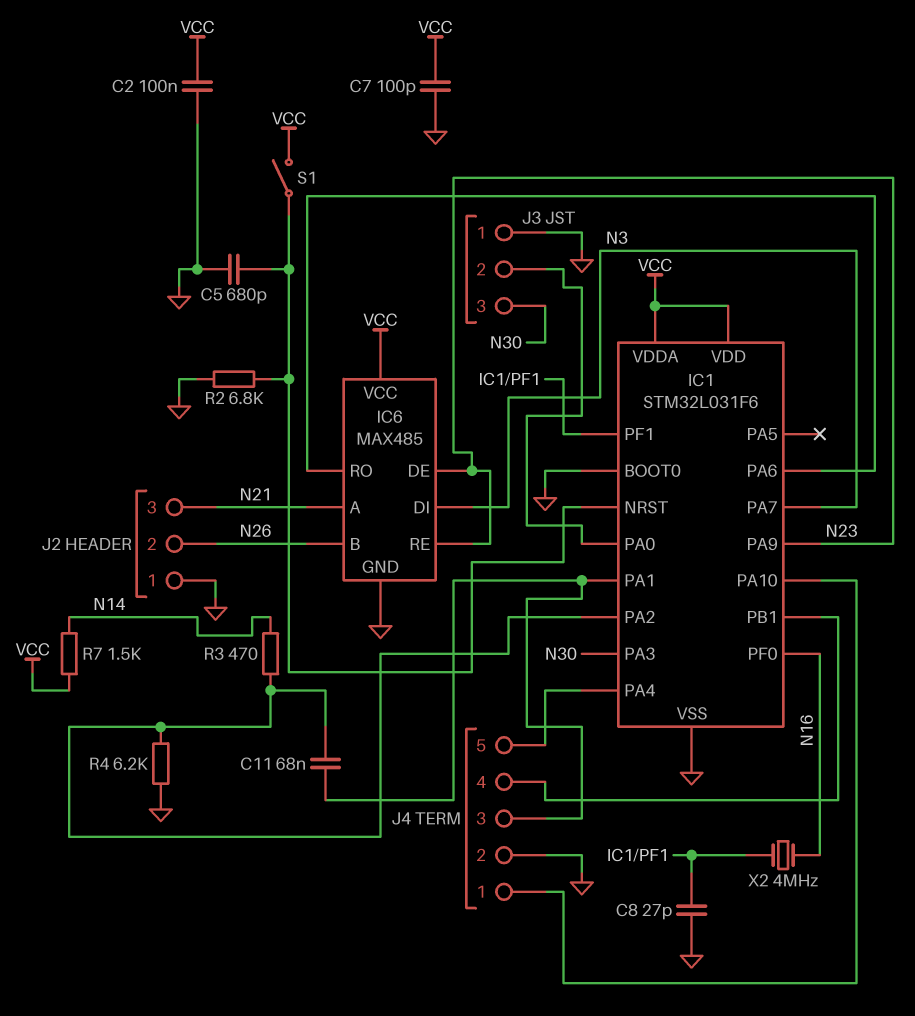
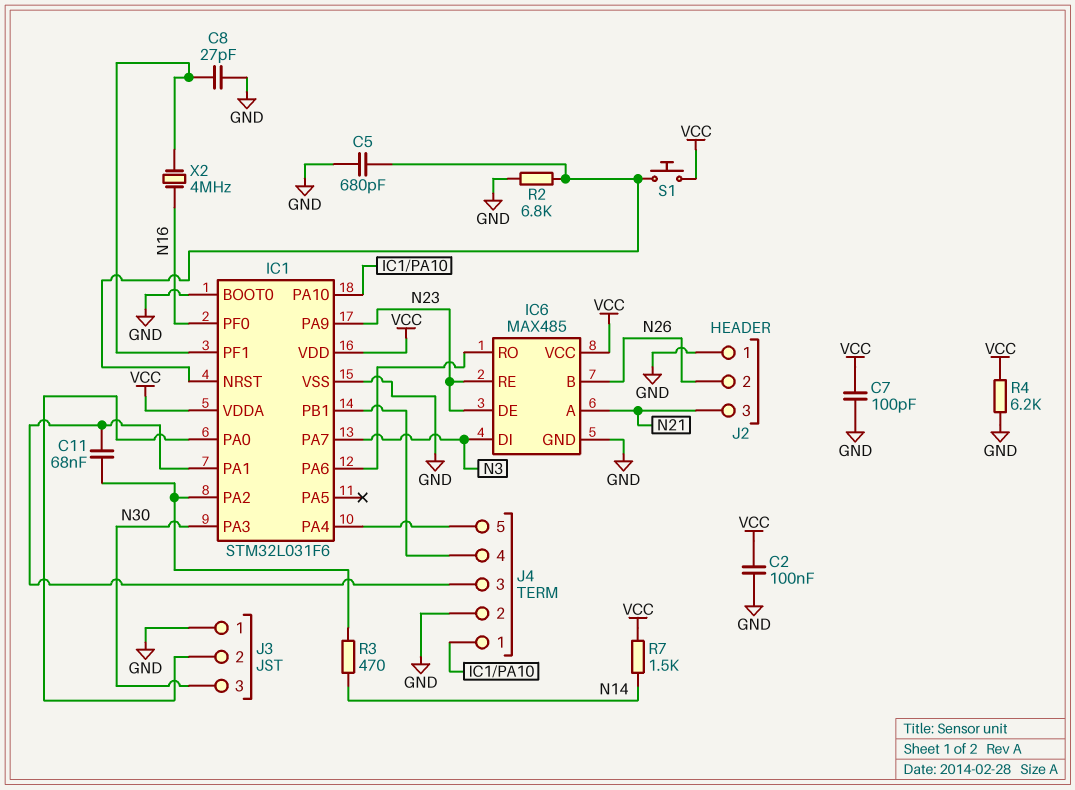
R4: 6.2k (GND, IC1/PA2) -> 6.2k (GND, VCC)
S1: switch (IC1/NRST, VCC) -> button (IC1/NRST, VCC)

